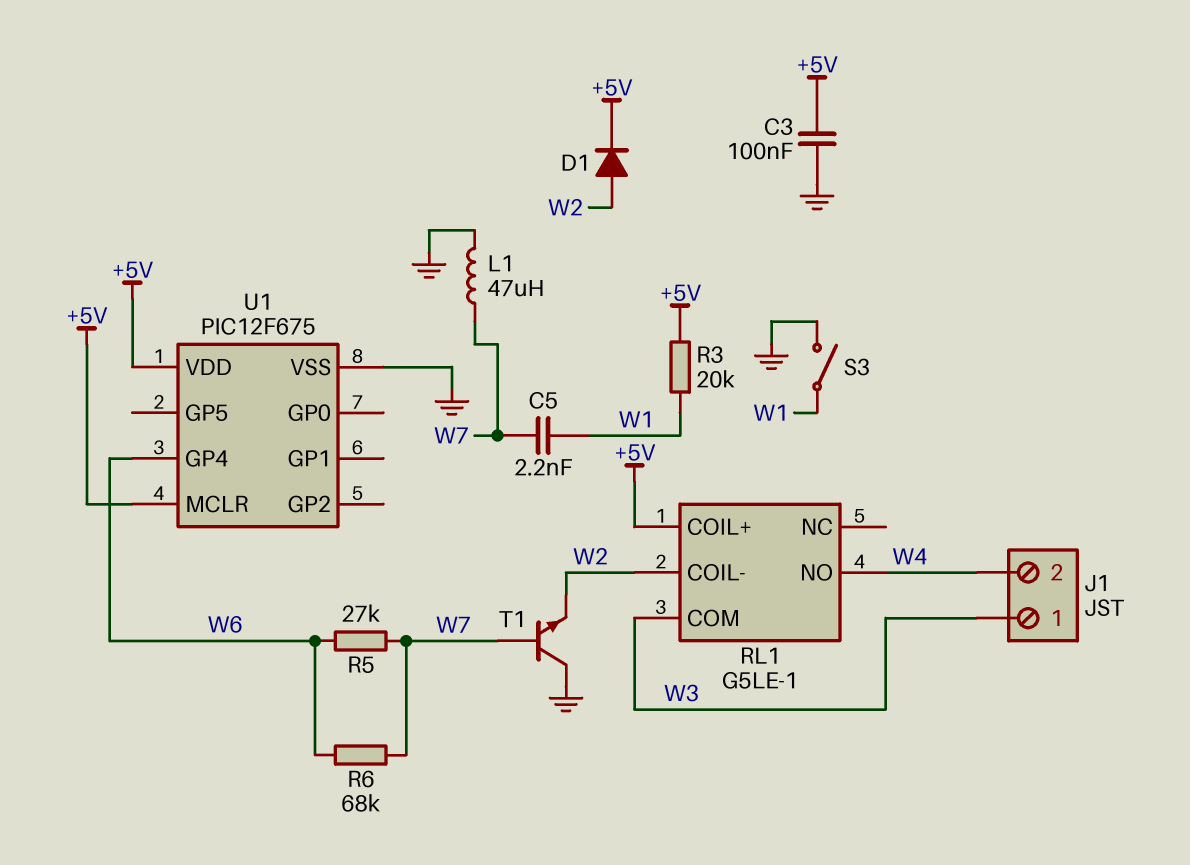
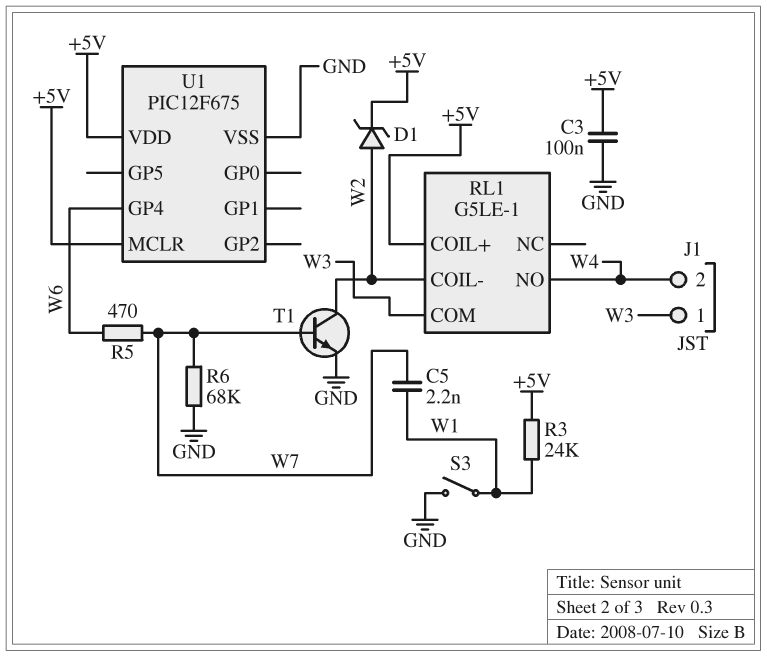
D1: diode (A W2, K +5V) -> zener (A W2, K +5V)
L1: 47uH (GND, W7) -> none
R3: 20k (+5V, W1) -> 24k (+5V, W1)
R5: 27k (W6, W7) -> 470 (W6, W7)
R6: 68k (W6, W7) -> 68k (GND, W7)
T1: NPN (B W7, C GND, E W2) -> NPN (B W7, C W2, E GND)

